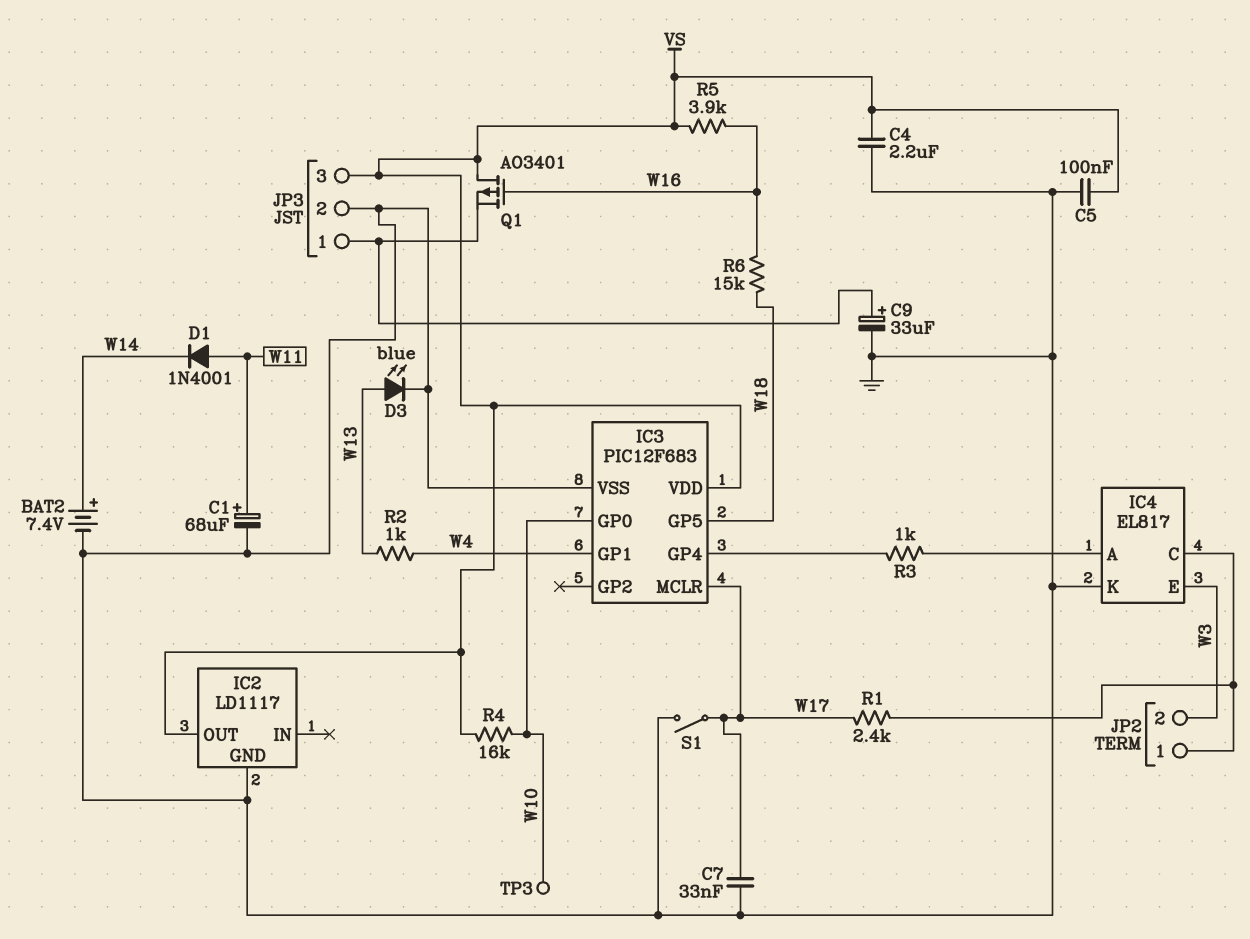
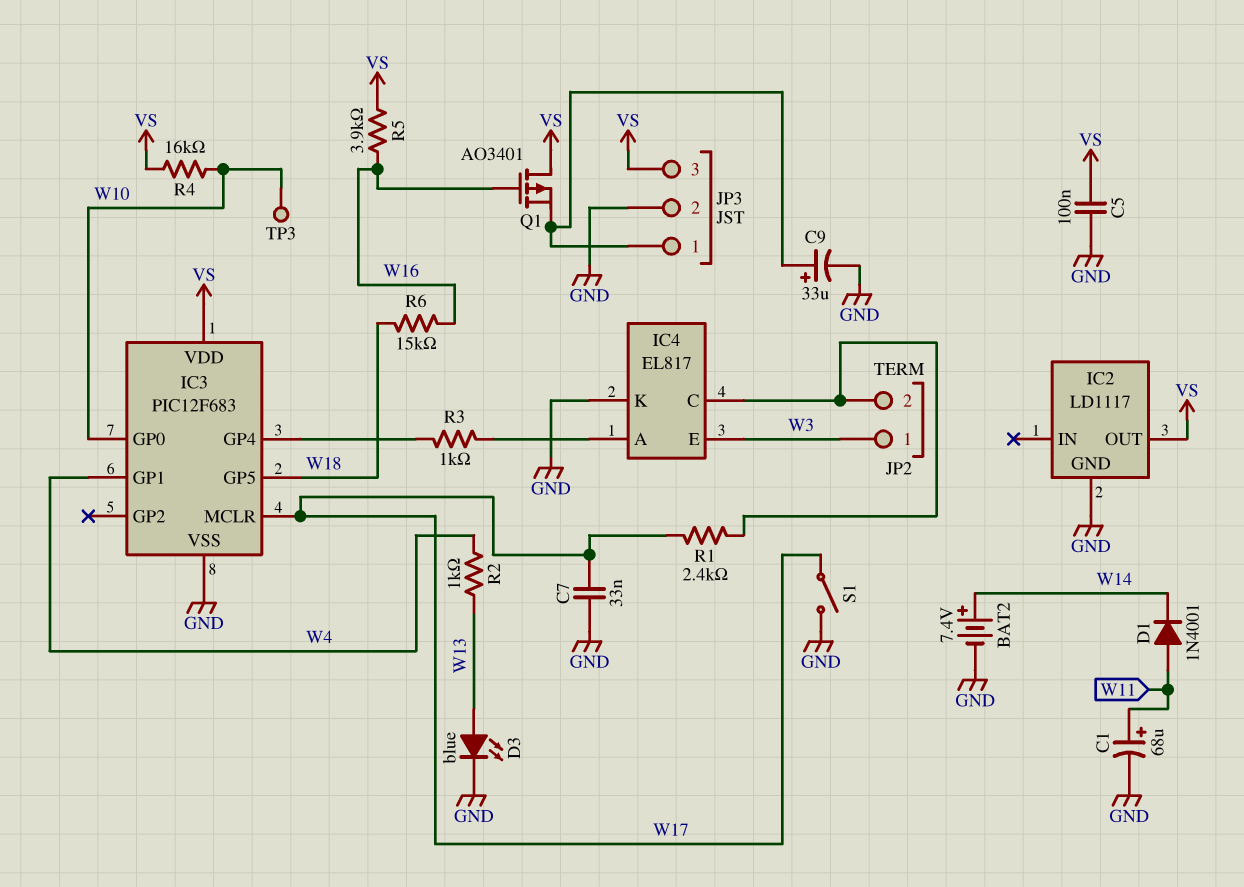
C4: 2.2uF (GND, VS) -> none
JP2 pin 1: IC4/C -> W3
JP2 pin 2: W3 -> IC4/C

